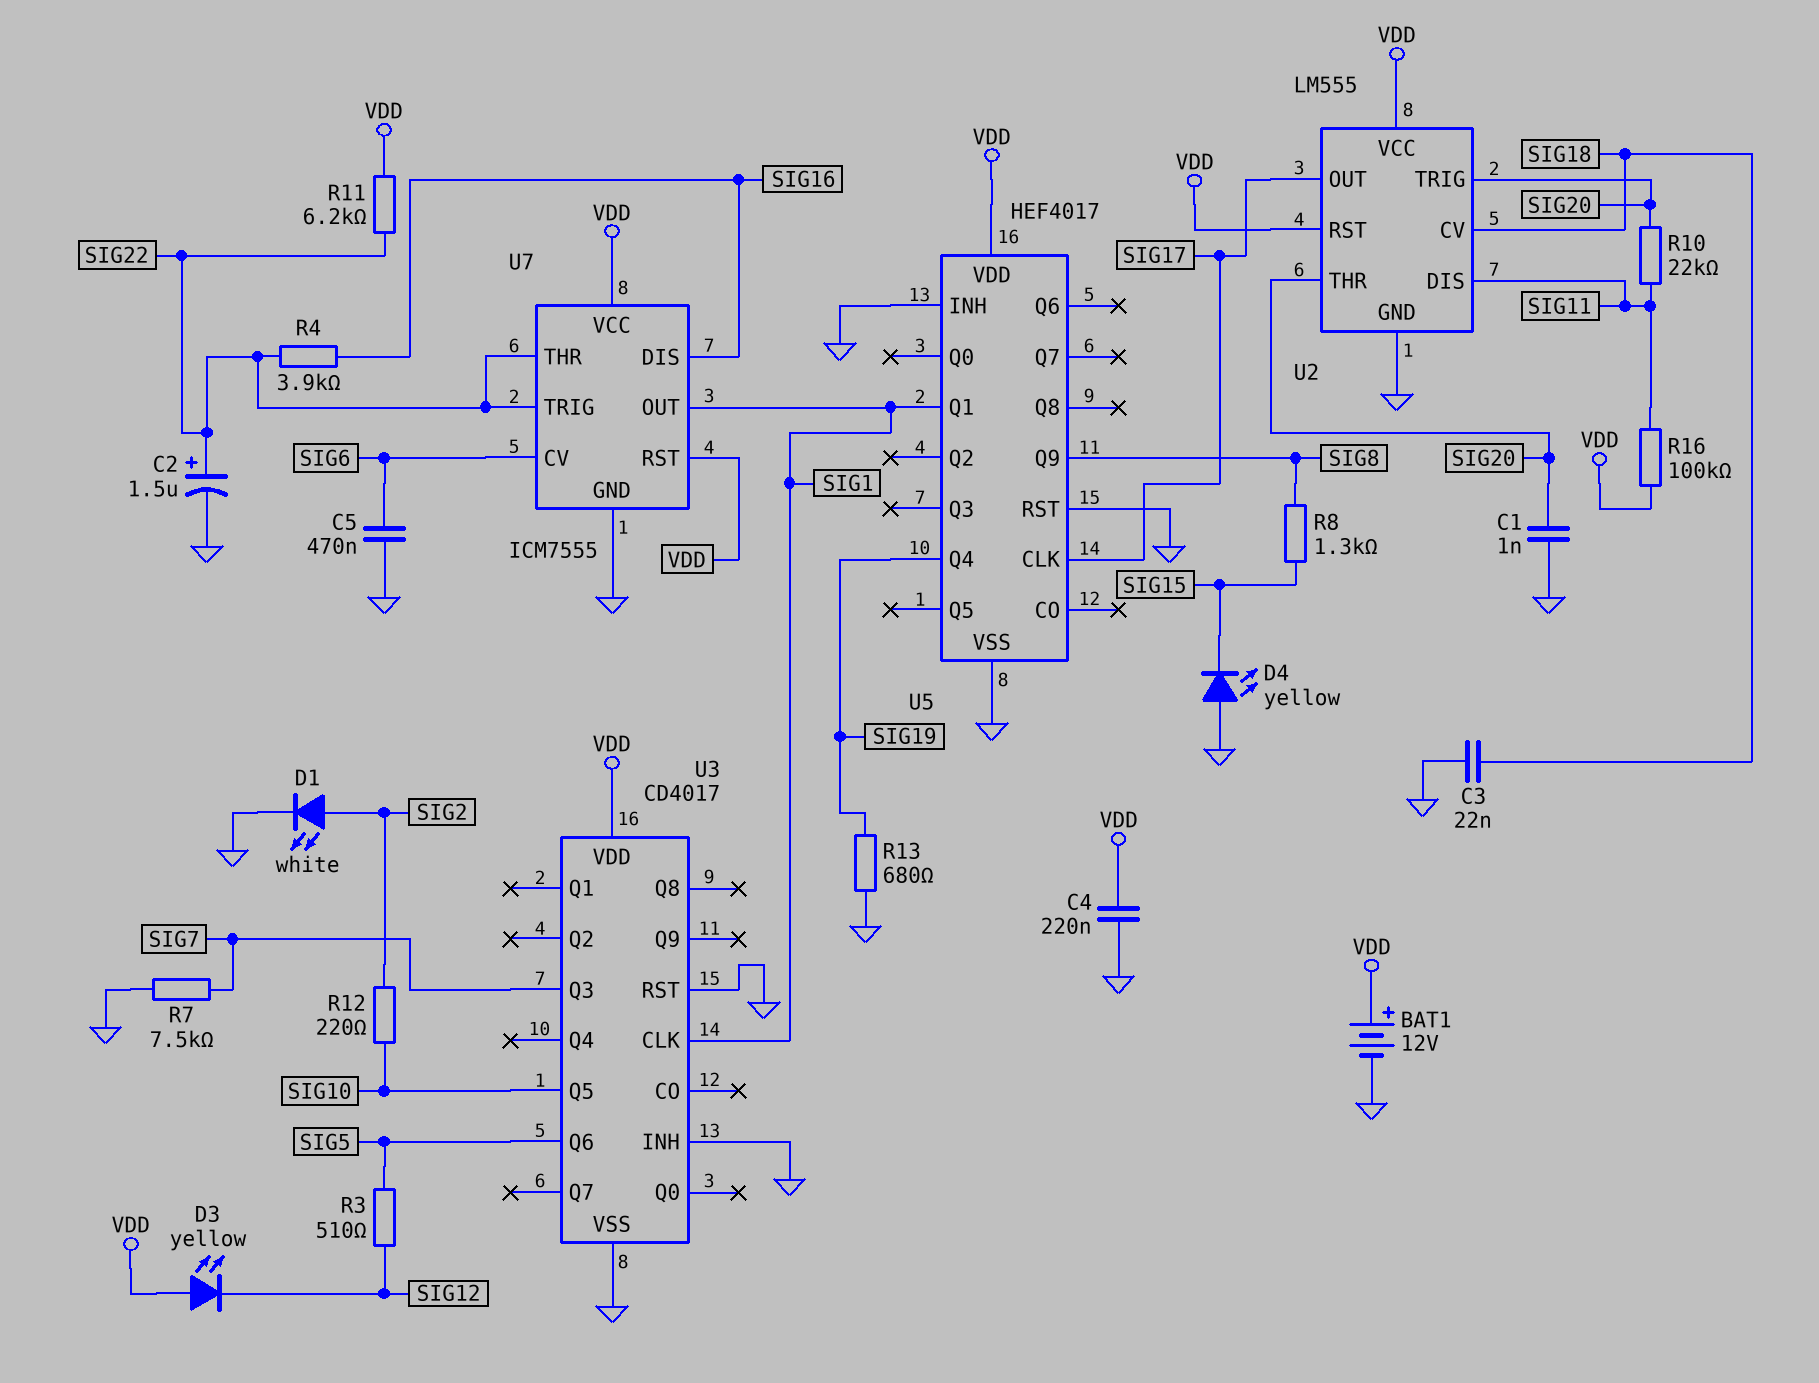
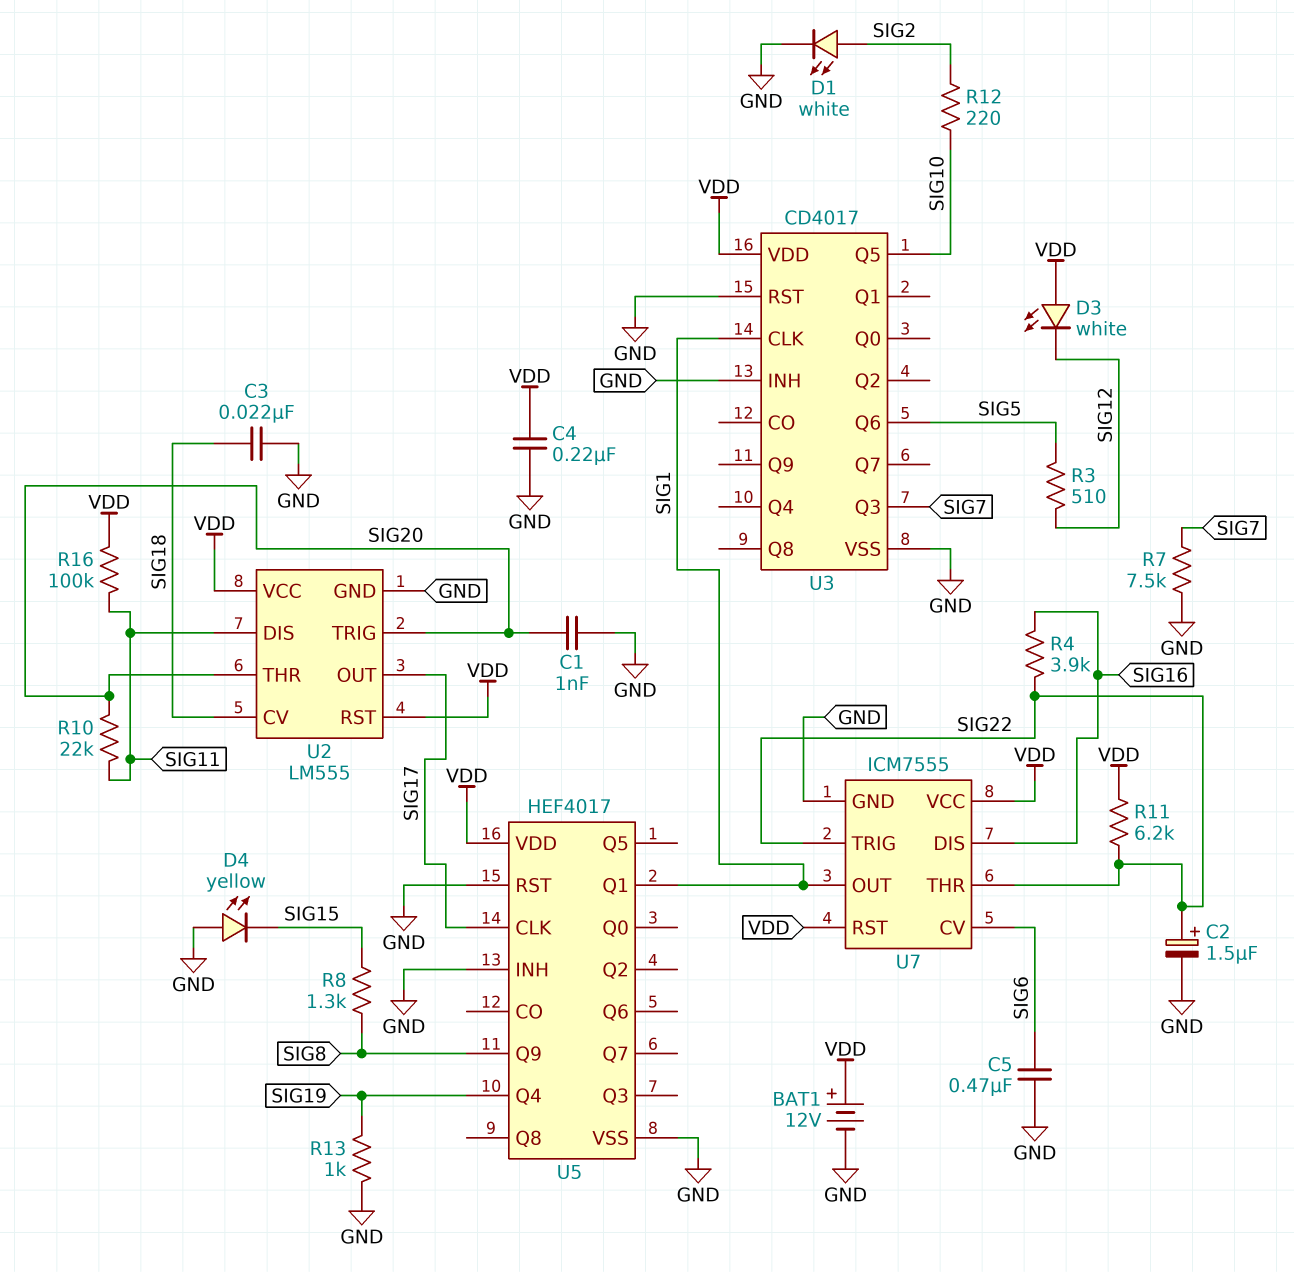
D3: LED yellow (A VDD, K SIG12) -> LED white (A VDD, K SIG12)
R13: 680 (GND, SIG19) -> 1k (GND, SIG19)

